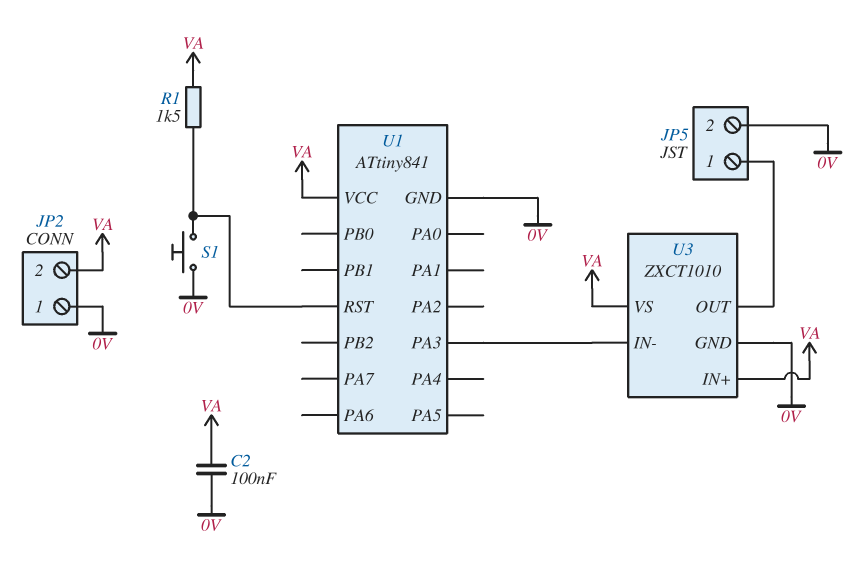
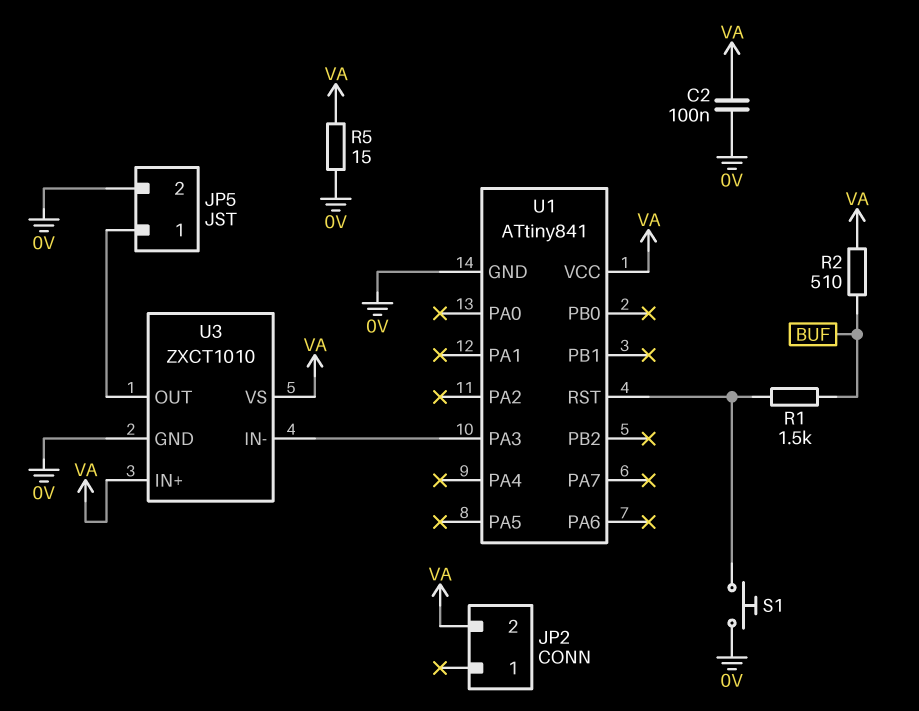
JP2 pin 1: 0V -> none
R1: 1.5k (U1/RST, VA) -> 1.5k (BUF, U1/RST)
R2: none -> 510 (BUF, VA)
R5: none -> 15 (0V, VA)

